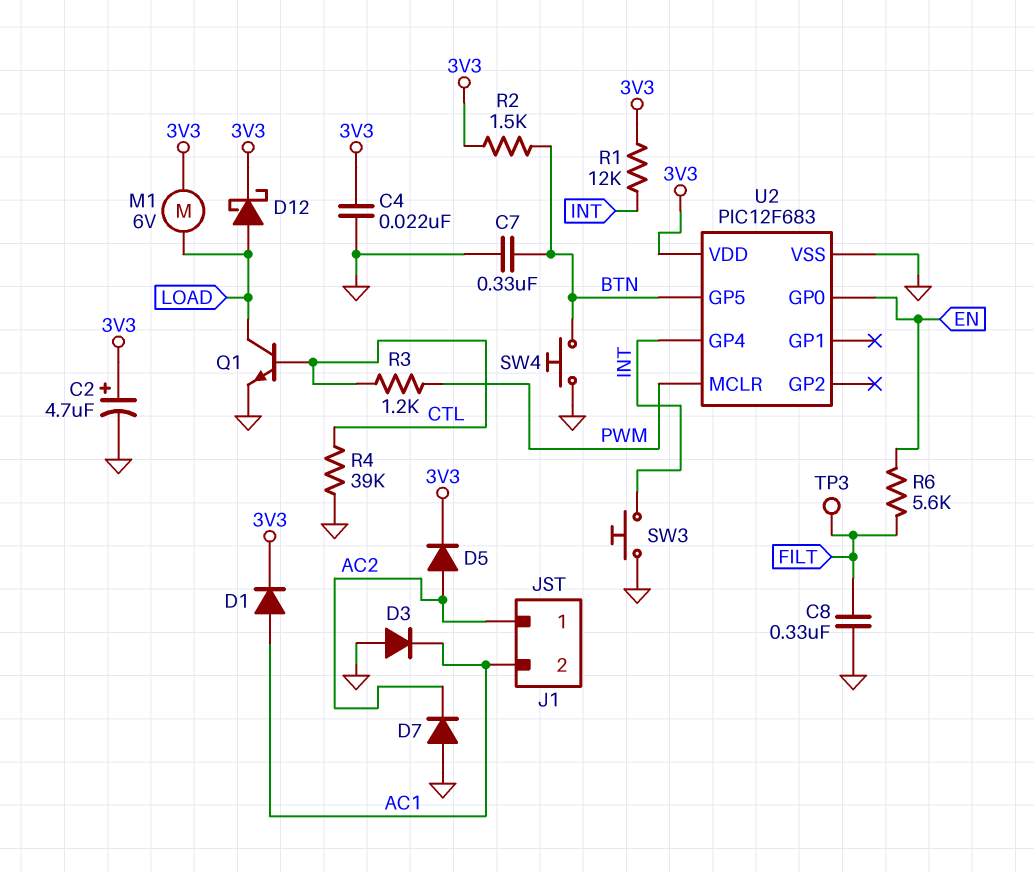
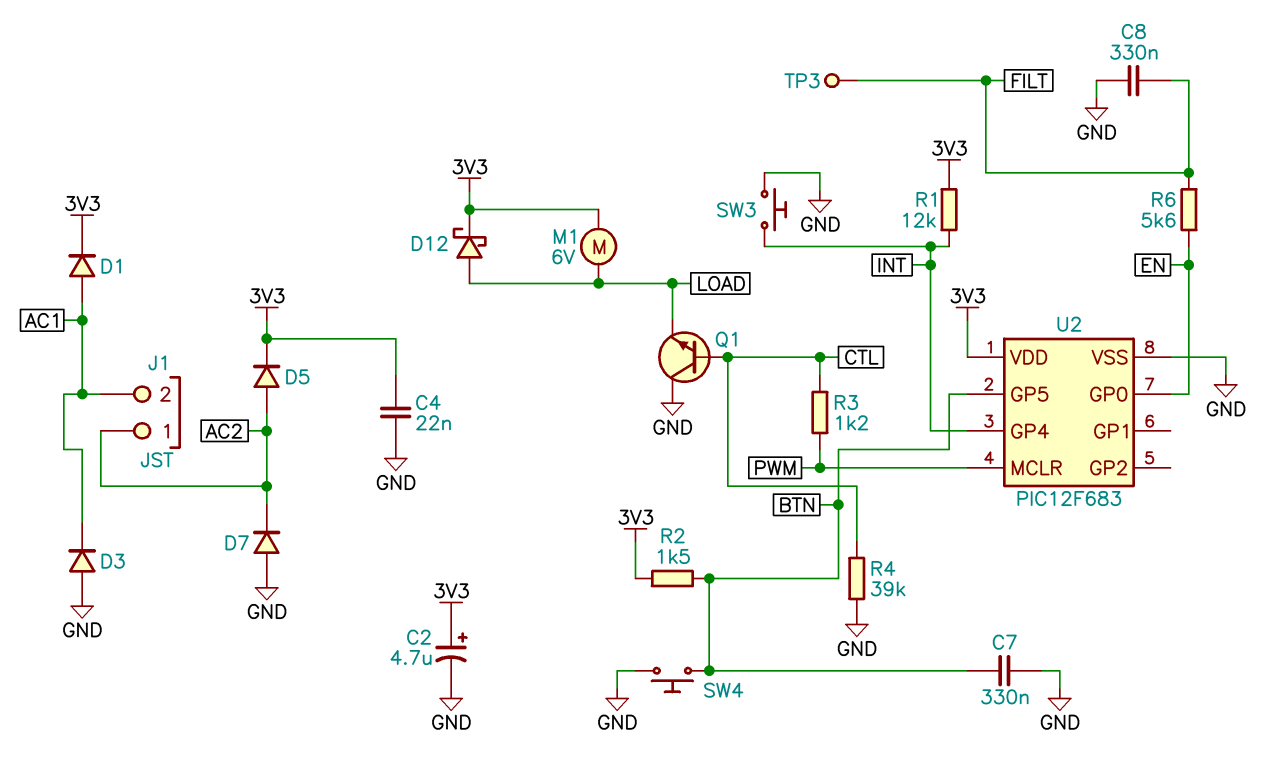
Q1: NPN (B CTL, C LOAD, E GND) -> NPN (B CTL, C GND, E LOAD)

